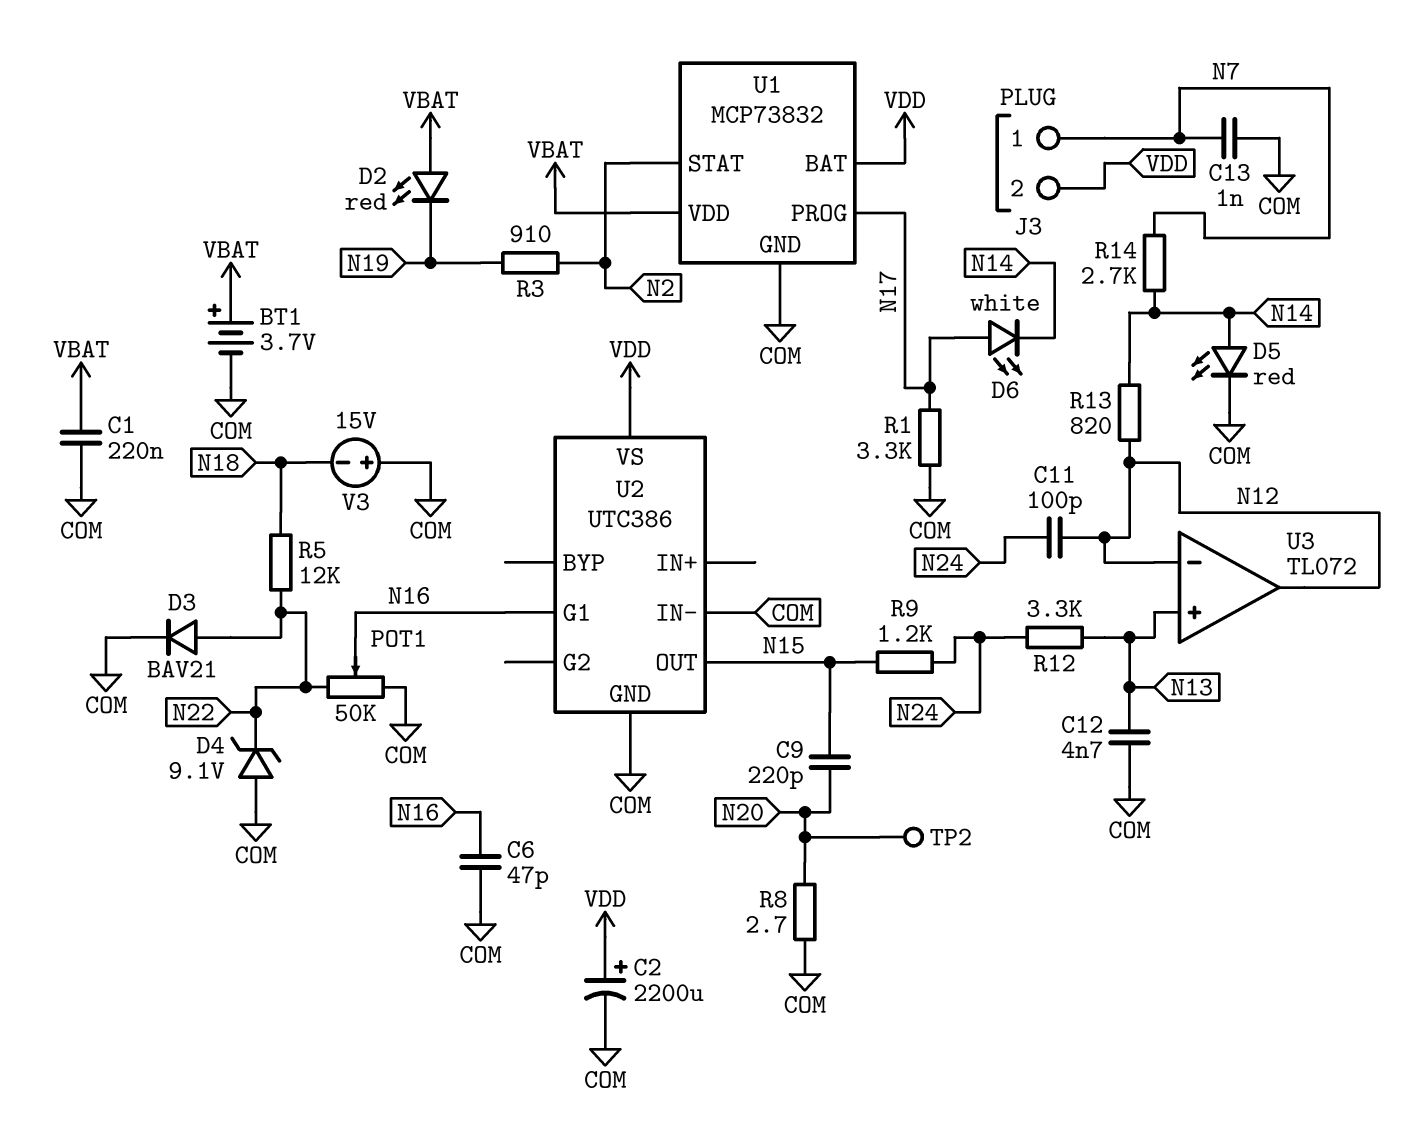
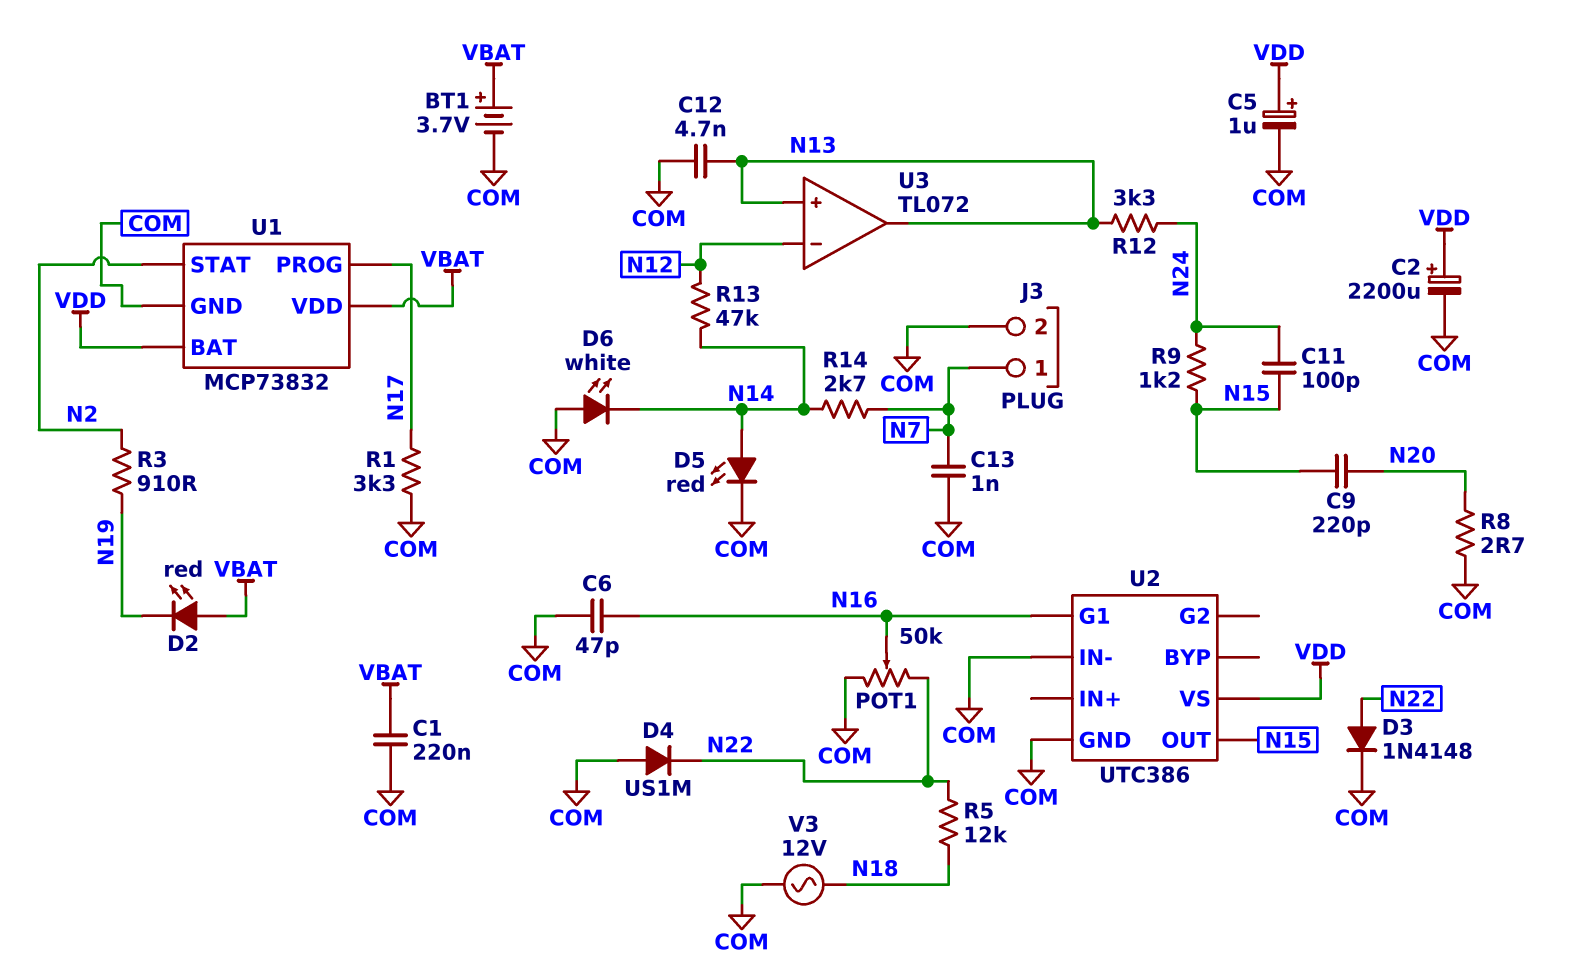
C5: none -> 1uF (plus VDD, minus COM)
C11: 100pF (N12, N24) -> 100pF (N15, N24)
D3: diode BAV21 (A N22, K COM) -> diode 1N4148 (A N22, K COM)
D4: zener 9.1V (A COM, K N22) -> diode US1M (A COM, K N22)
D6: LED white (A N17, K N14) -> LED white (A COM, K N14)
J3 pin 2: VDD -> COM
R13: 820 (N12, N14) -> 47k (N12, N14)
TP2: test point (N20) -> none
U3 pin out: N12 -> N13
V3: 15V (plus COM, minus N18) -> AC 12V (COM, N18)

